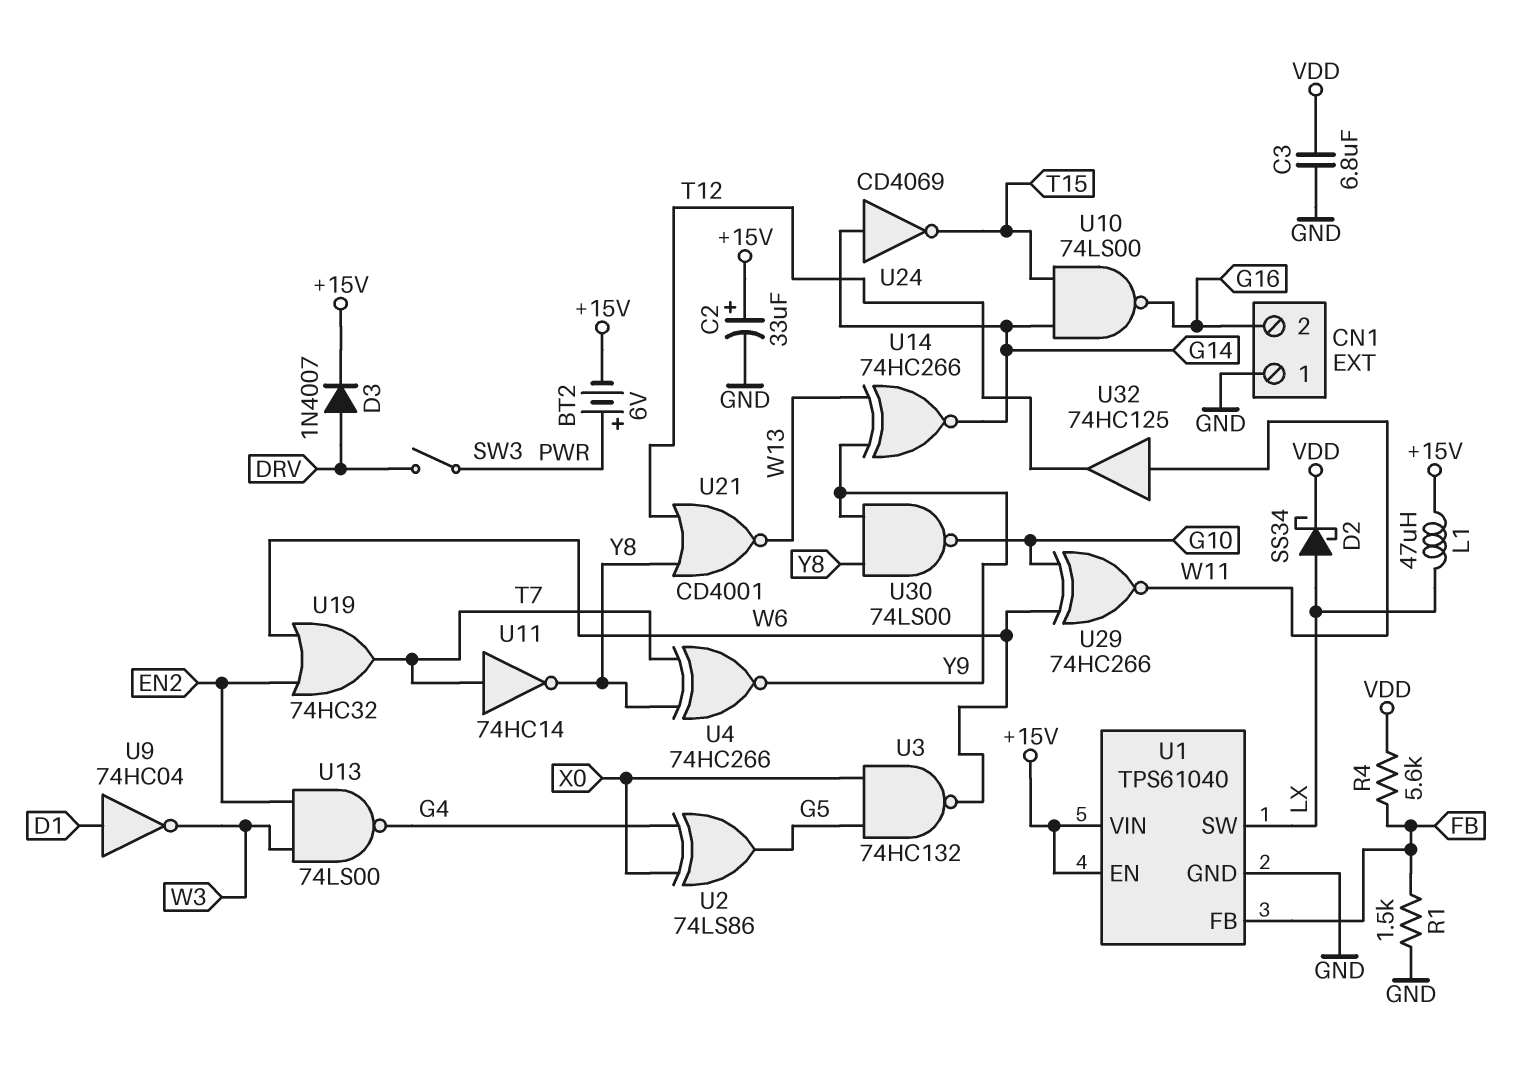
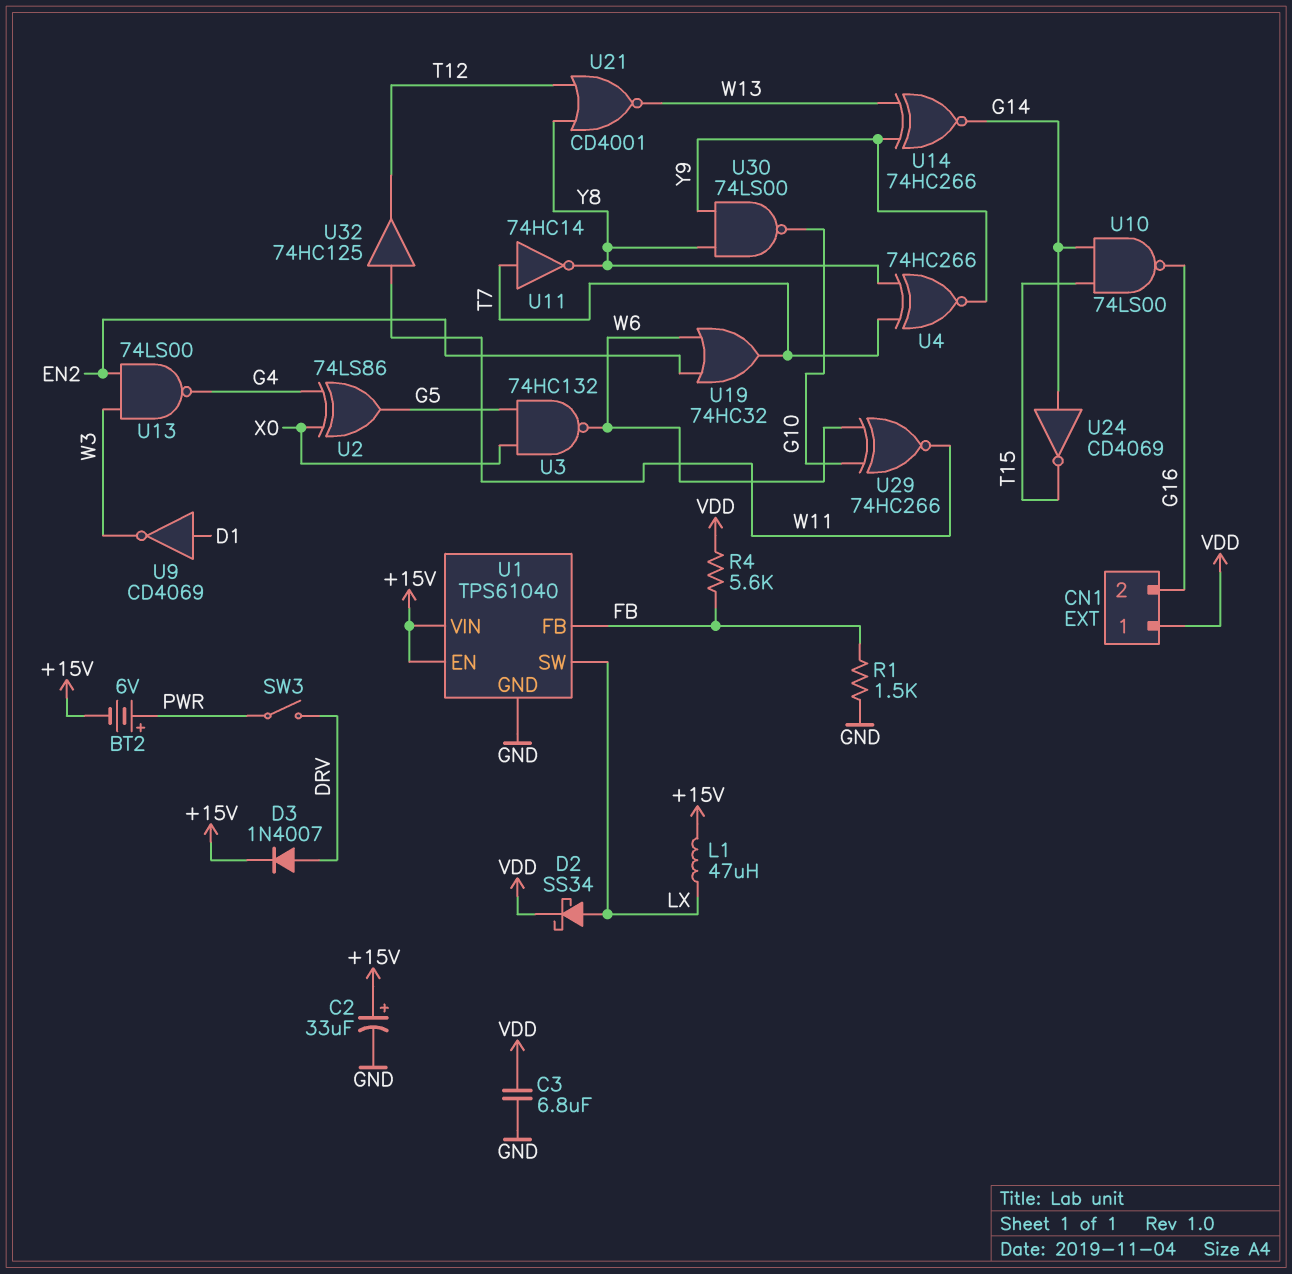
CN1 pin 1: GND -> VDD
U9: NOT 74HC04 (in D1, out W3) -> NOT CD4069 (in D1, out W3)

